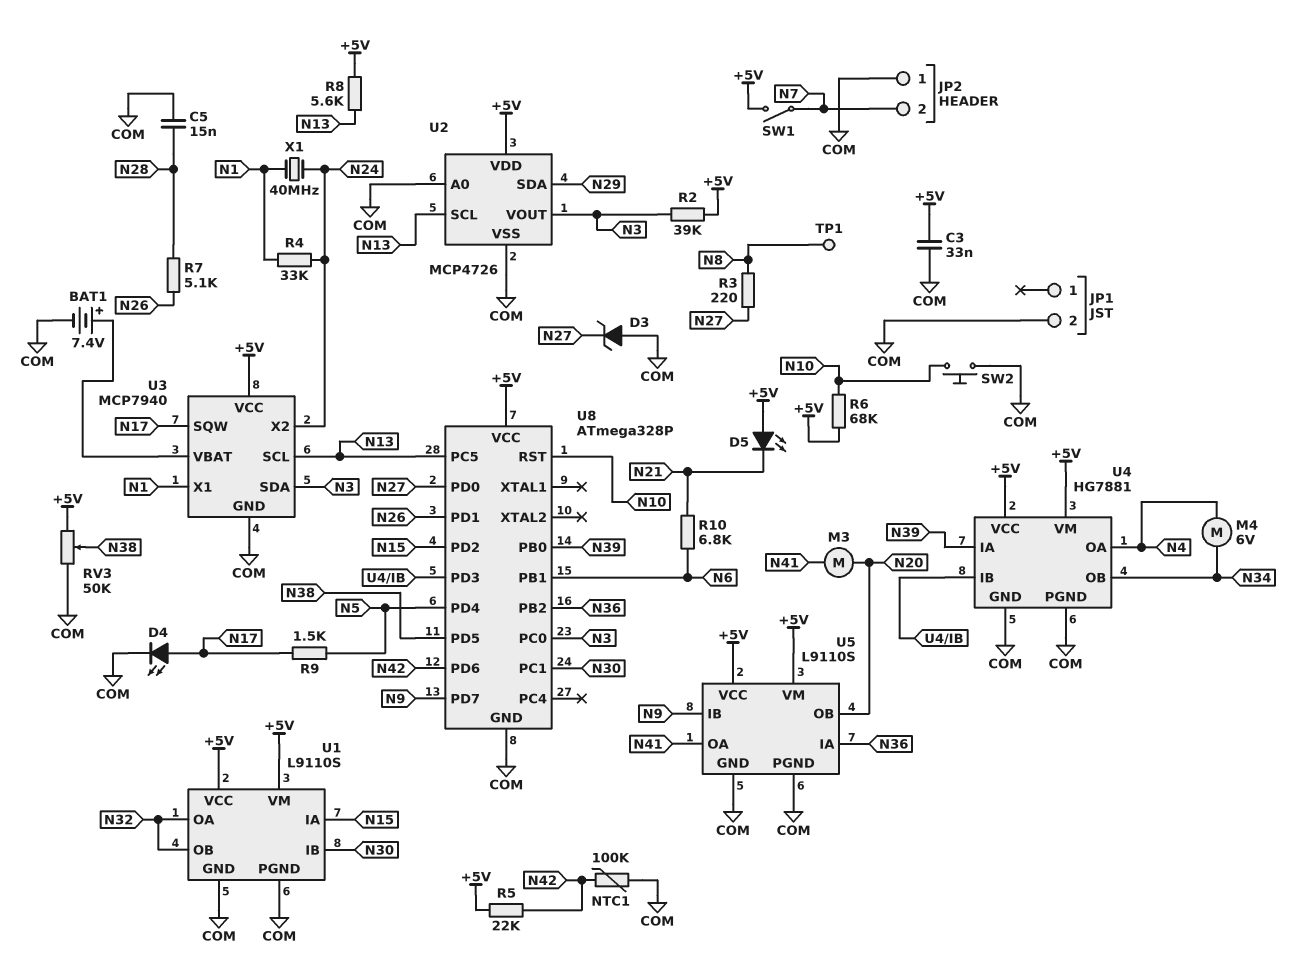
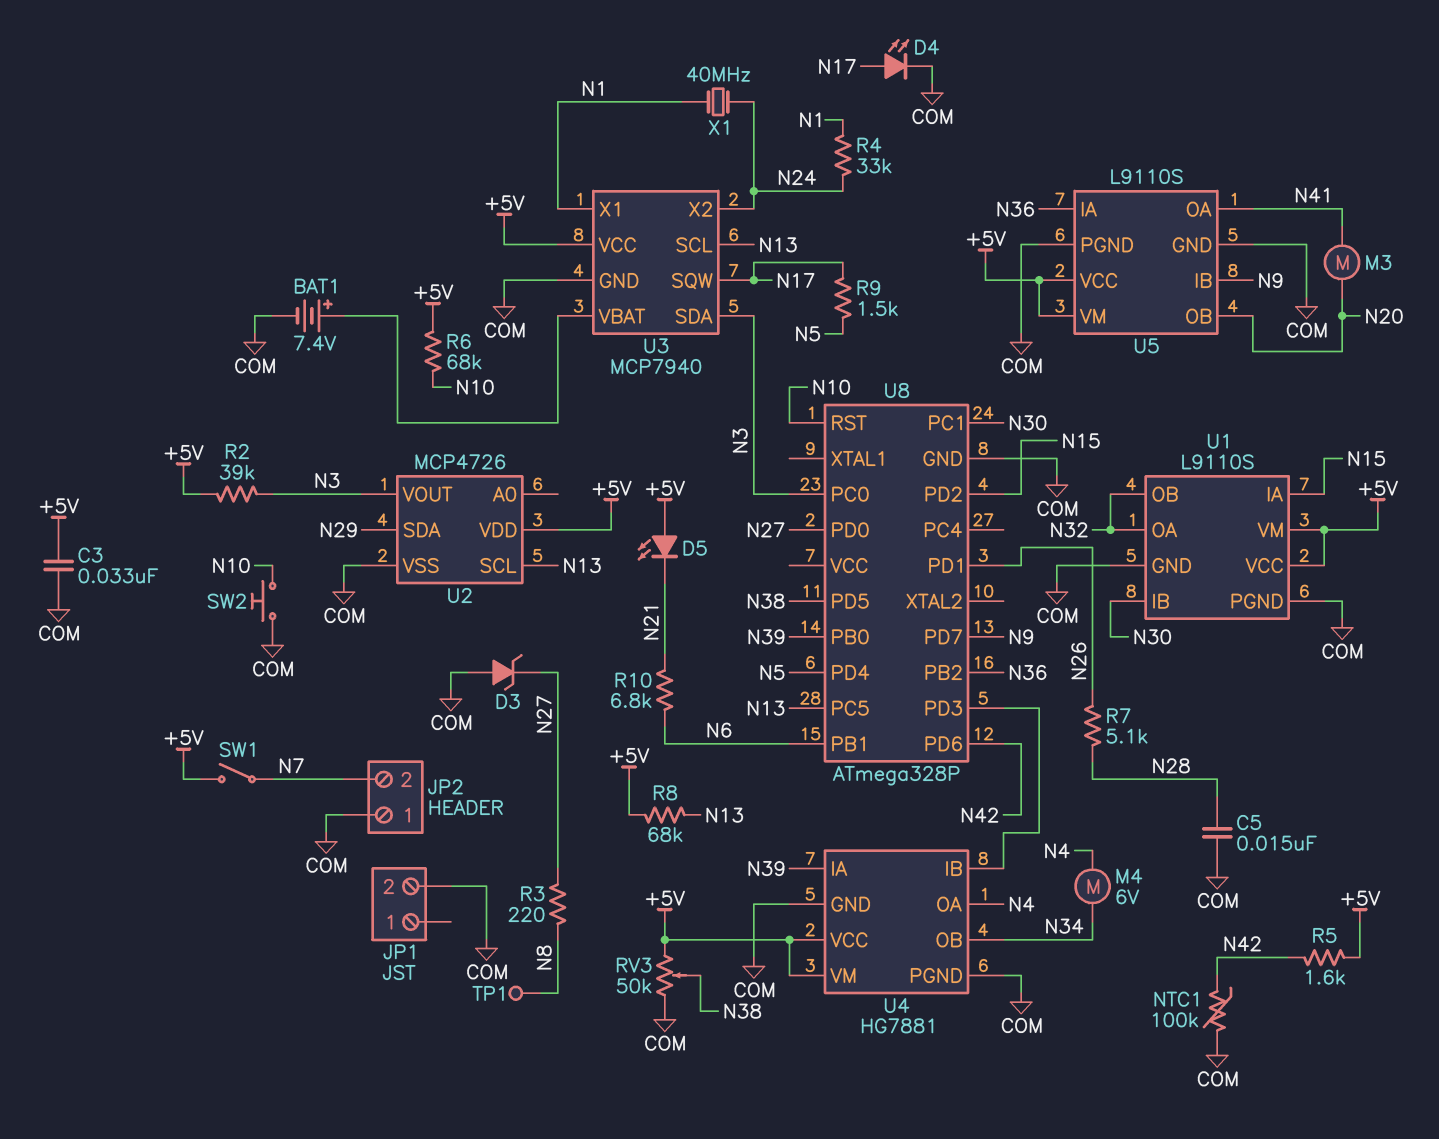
R5: 22k (+5V, N42) -> 1.6k (+5V, N42)
R8: 5.6k (+5V, N13) -> 68k (+5V, N13)
U2 pin A0: COM -> none
U8 pin VCC: +5V -> none

